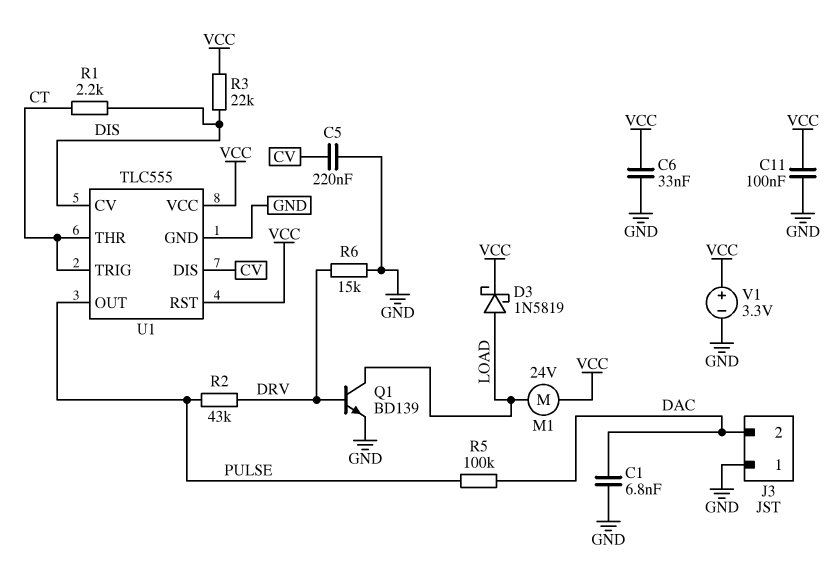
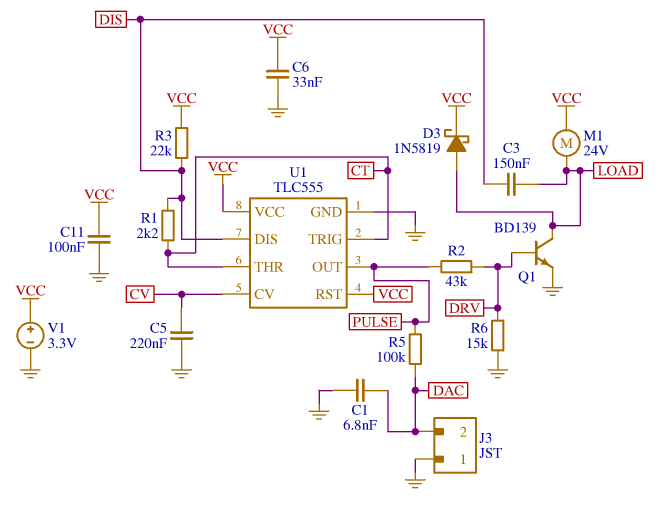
C3: none -> 150nF (DIS, LOAD)
U1 pin CV: DIS -> CV
U1 pin DIS: CV -> DIS

